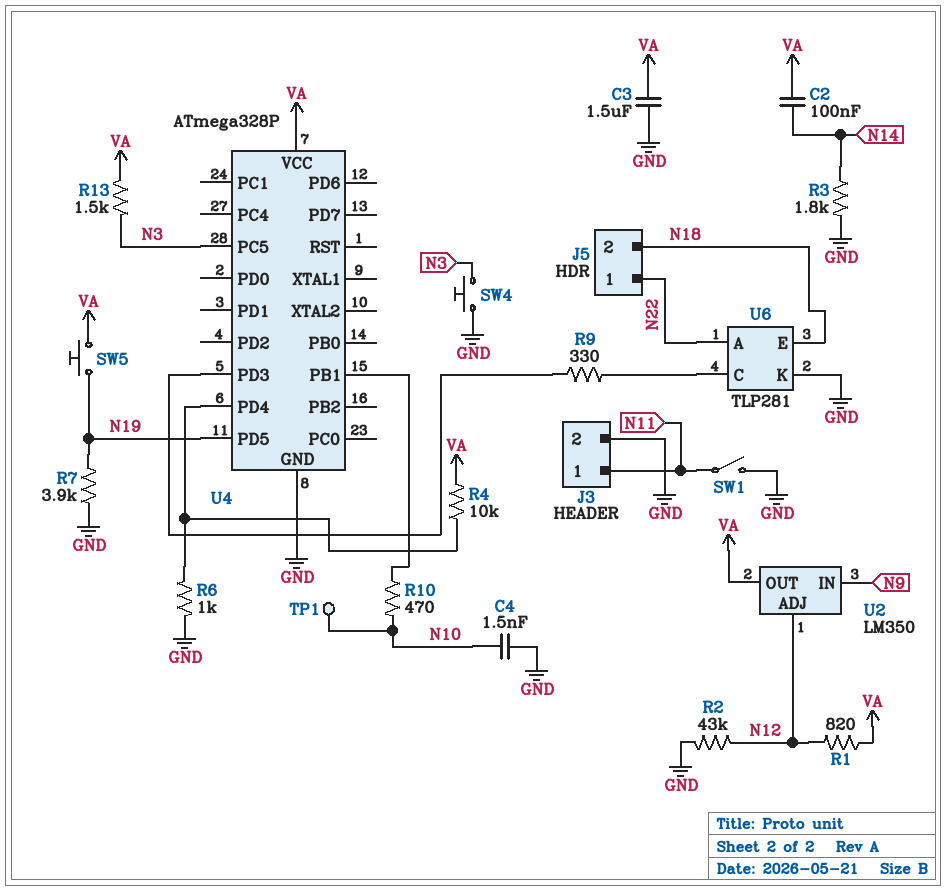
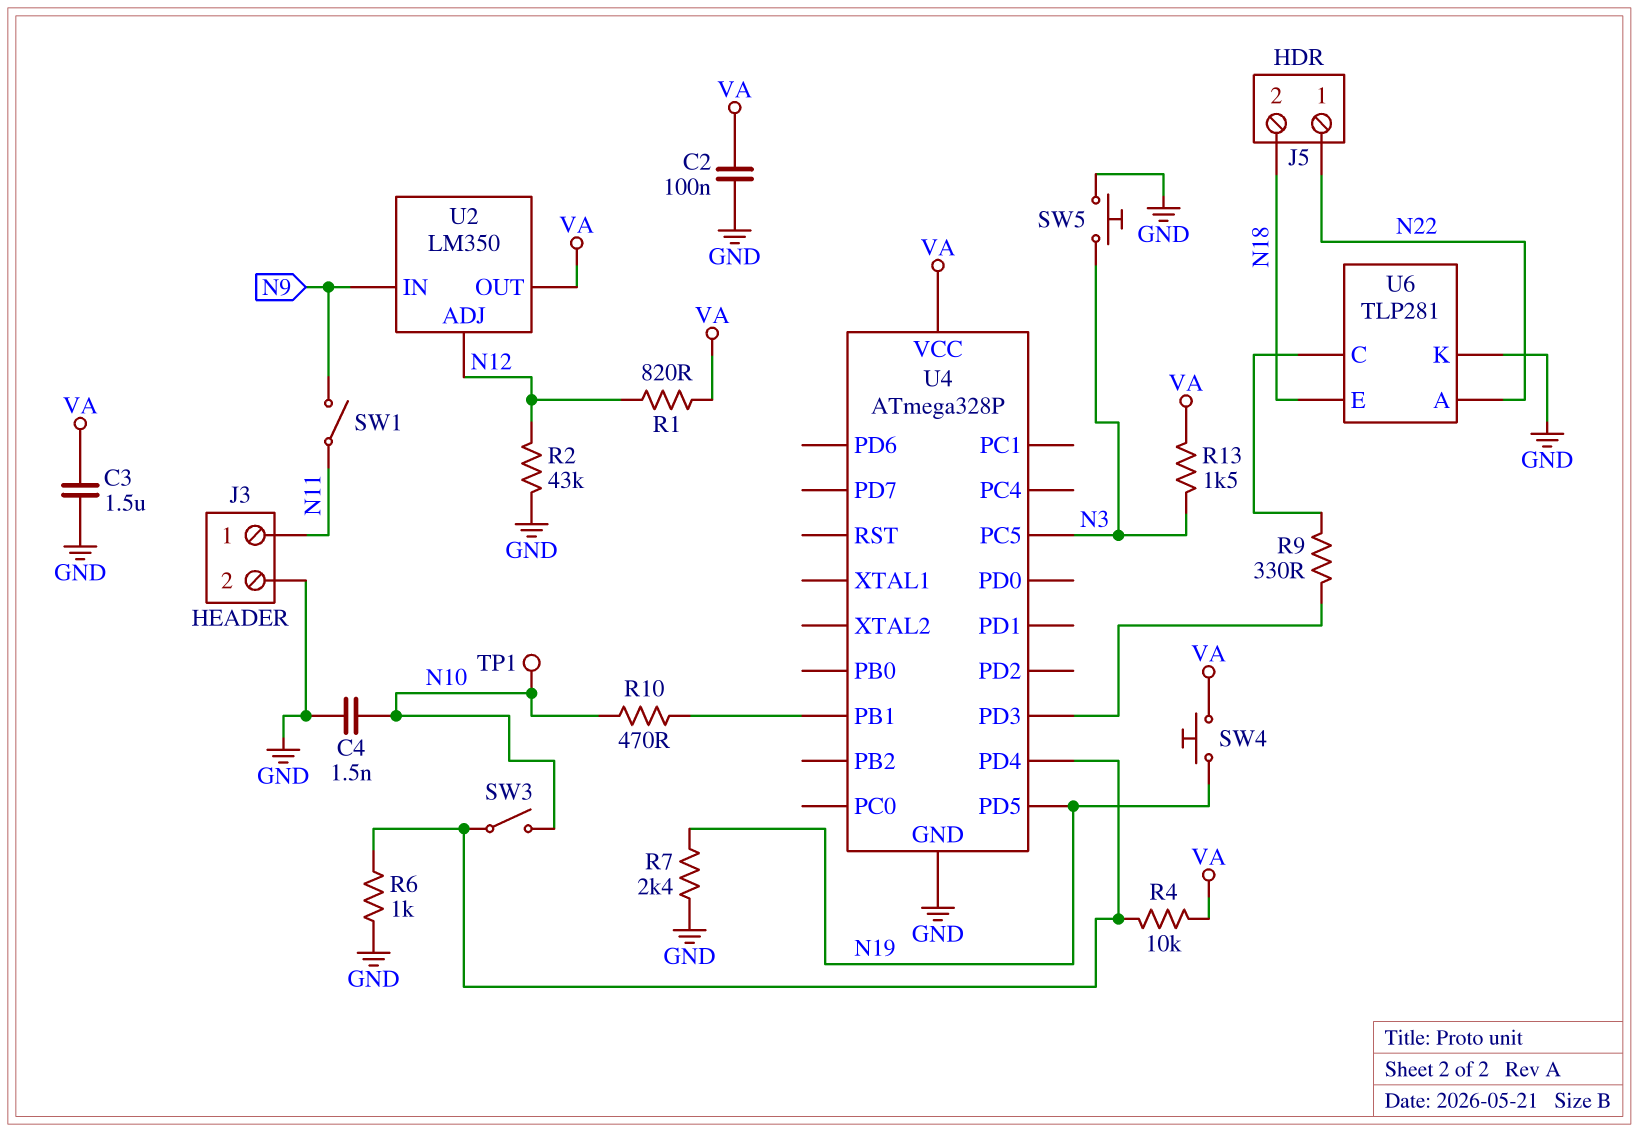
C2: 100nF (N14, VA) -> 100nF (GND, VA)
R3: 1.8k (GND, N14) -> none
R7: 3.9k (GND, N19) -> 2.4k (GND, N19)
SW1: switch (GND, N11) -> switch (N9, N11)
SW3: none -> switch (N10, U4/PD4)
SW4: button (GND, N3) -> button (N19, VA)
SW5: button (N19, VA) -> button (GND, N3)

